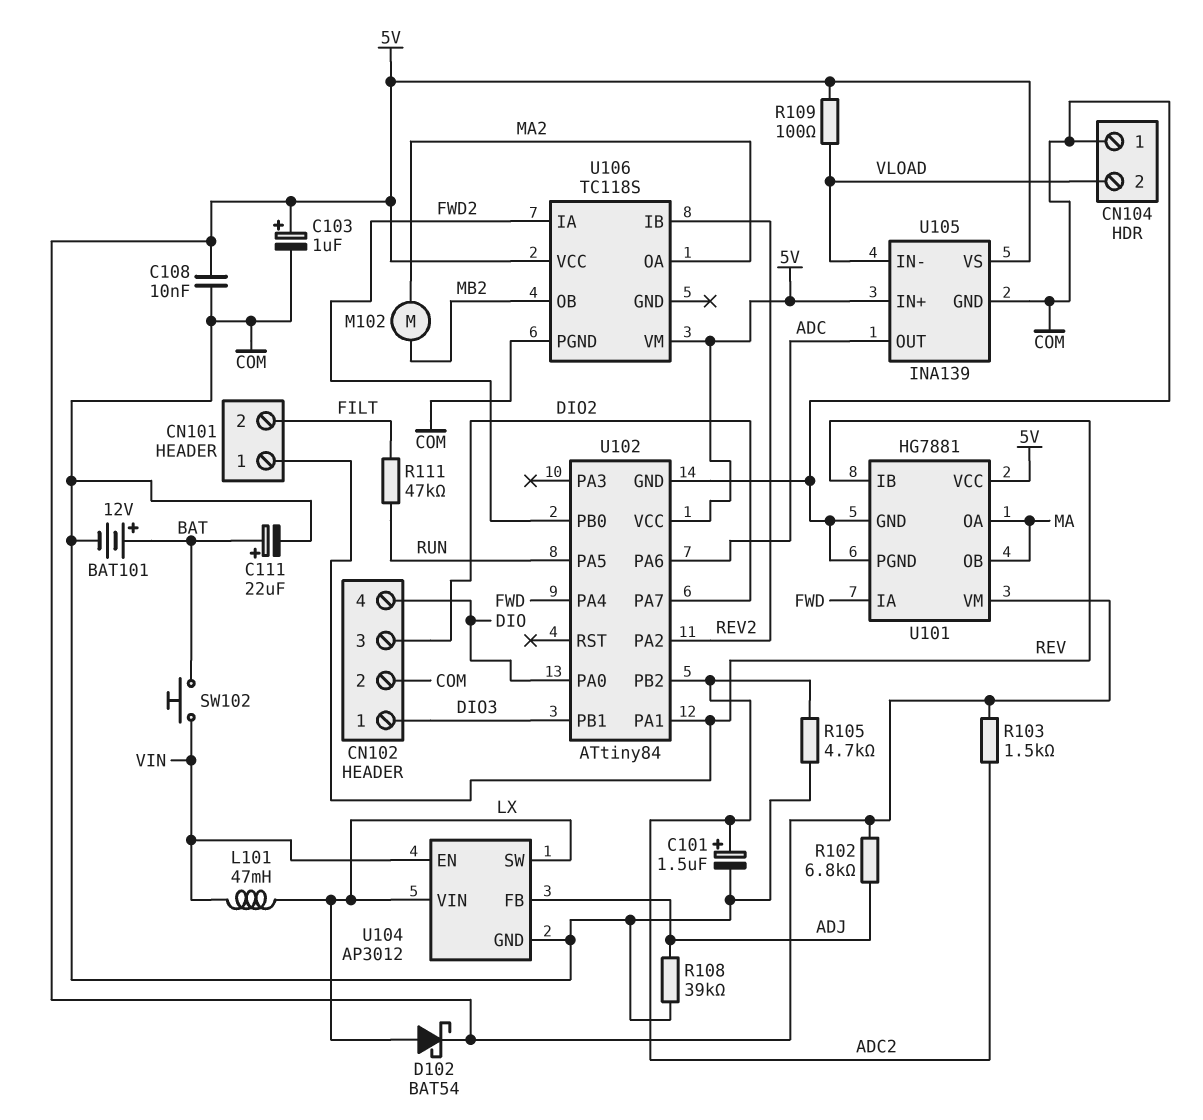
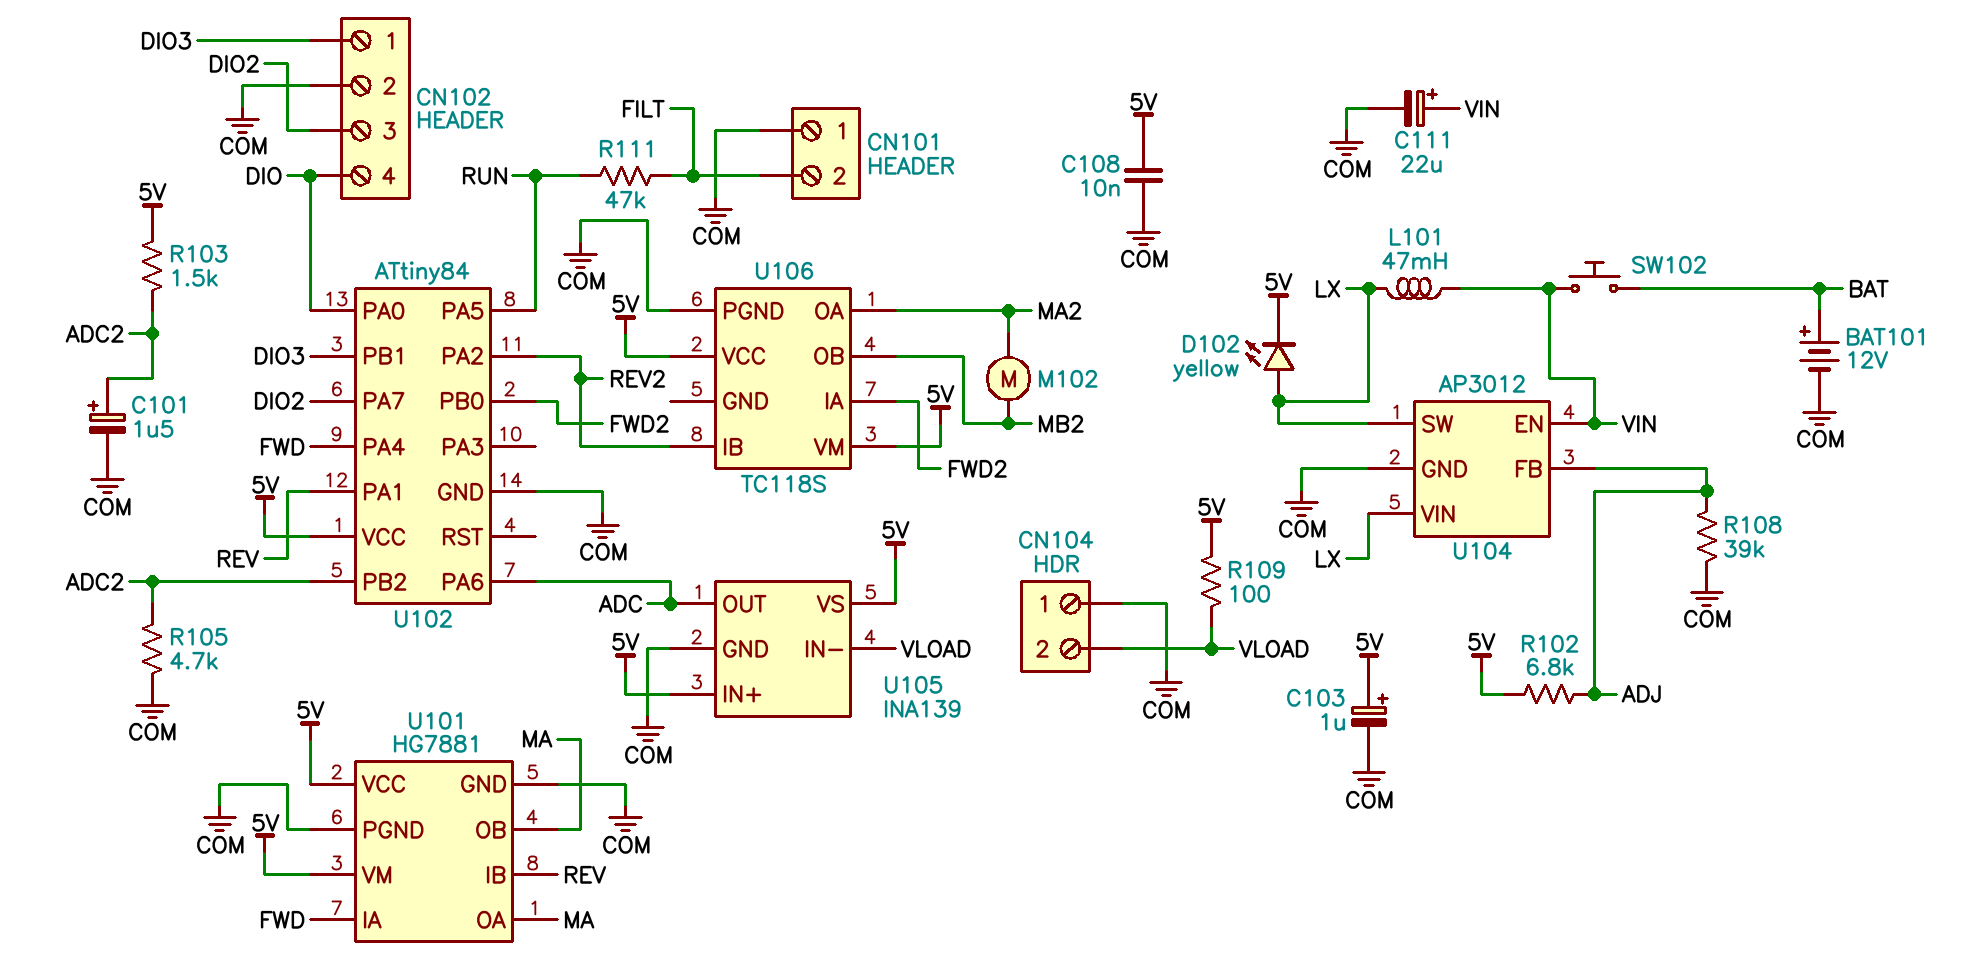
C111: 22uF (plus BAT, minus COM) -> 22uF (plus VIN, minus COM)
CN101 pin 1: REV -> COM
D102: schottky BAT54 (A LX, K 5V) -> LED yellow (A LX, K 5V)

